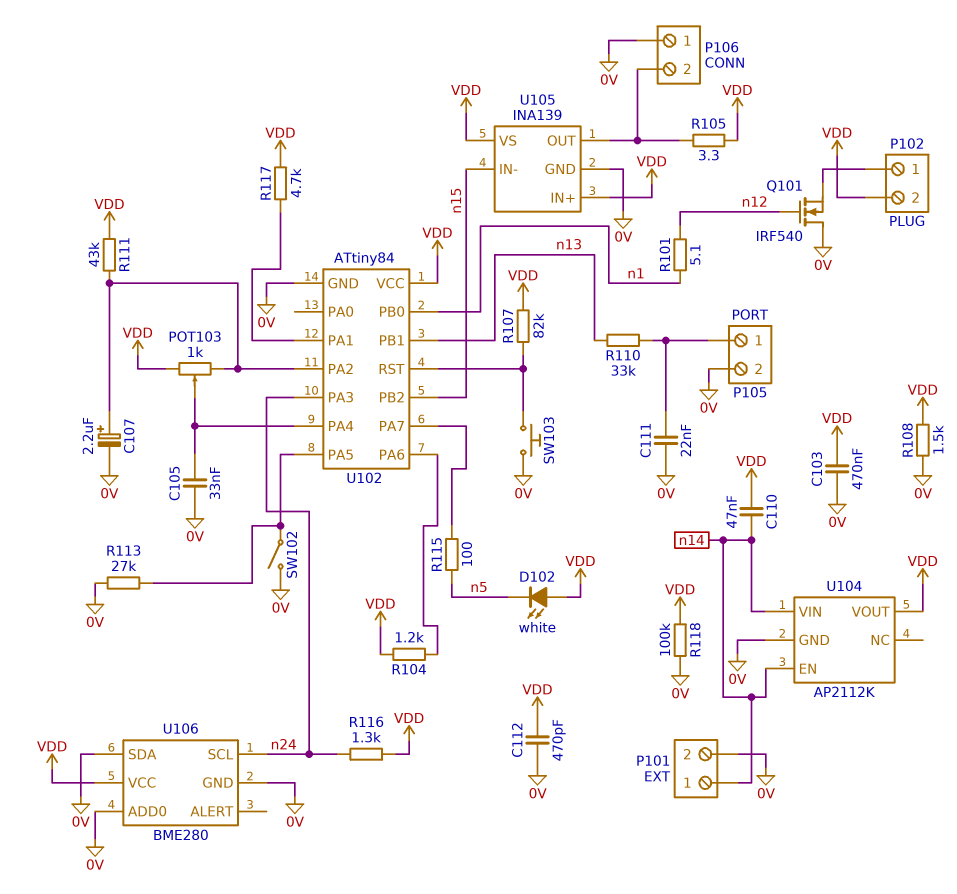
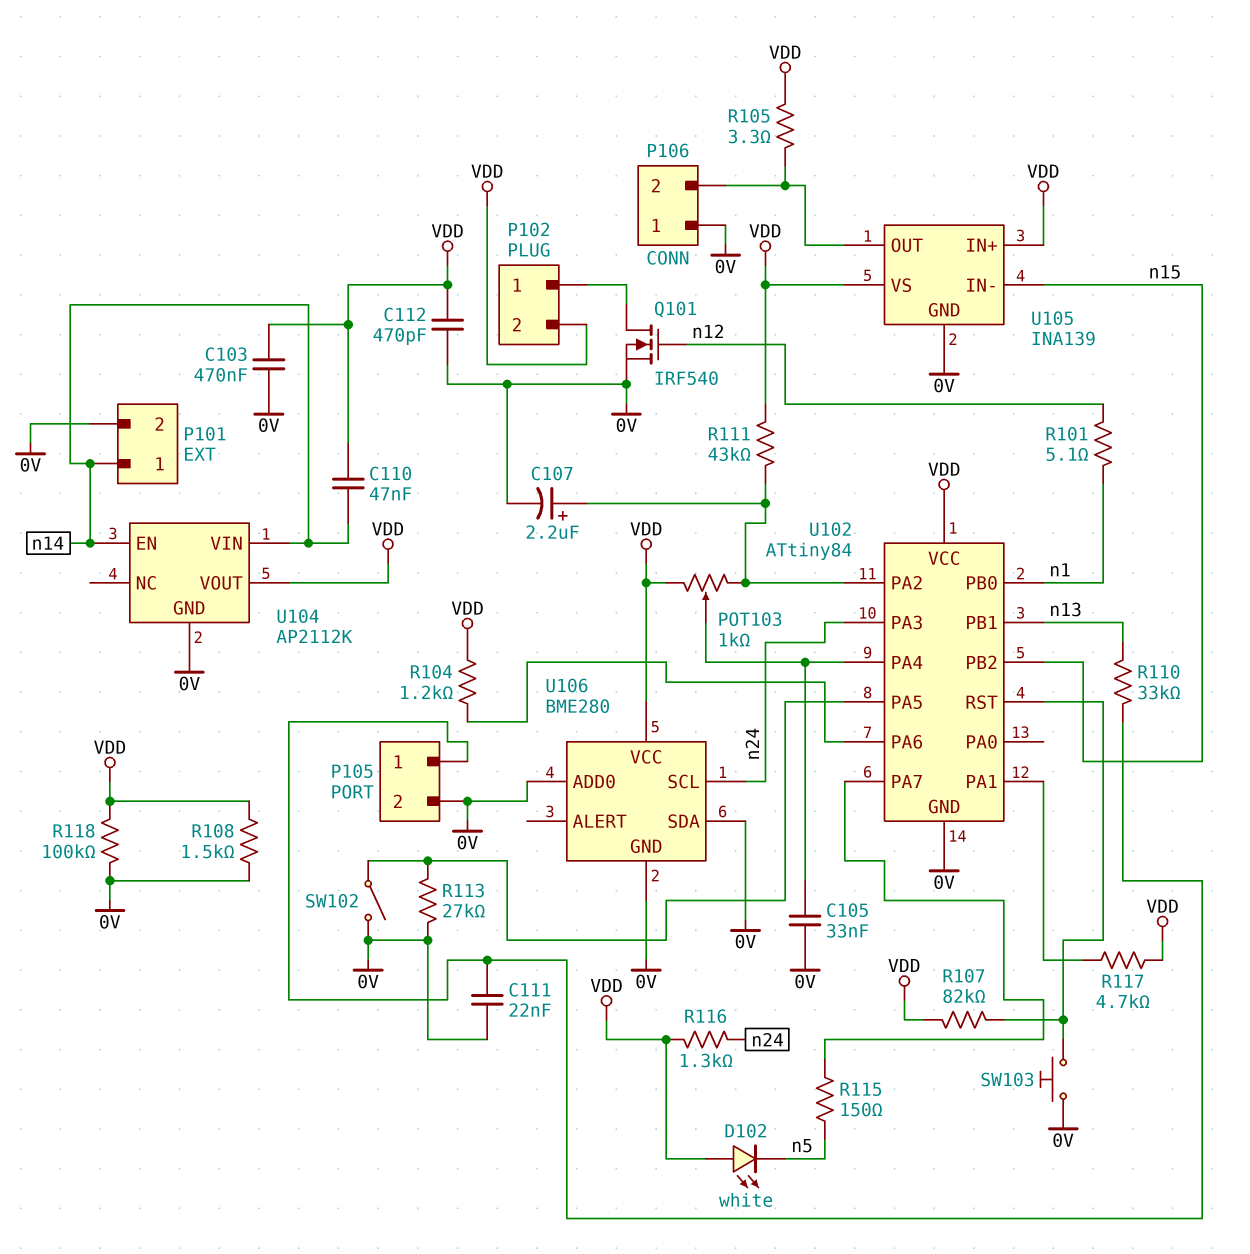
Q101: NMOS IRF540 (G n12, D 0V, S P102/1) -> NMOS IRF540 (G n12, D P102/1, S 0V)
R115: 100 (U102/PA7, n5) -> 150 (U102/PA7, n5)

